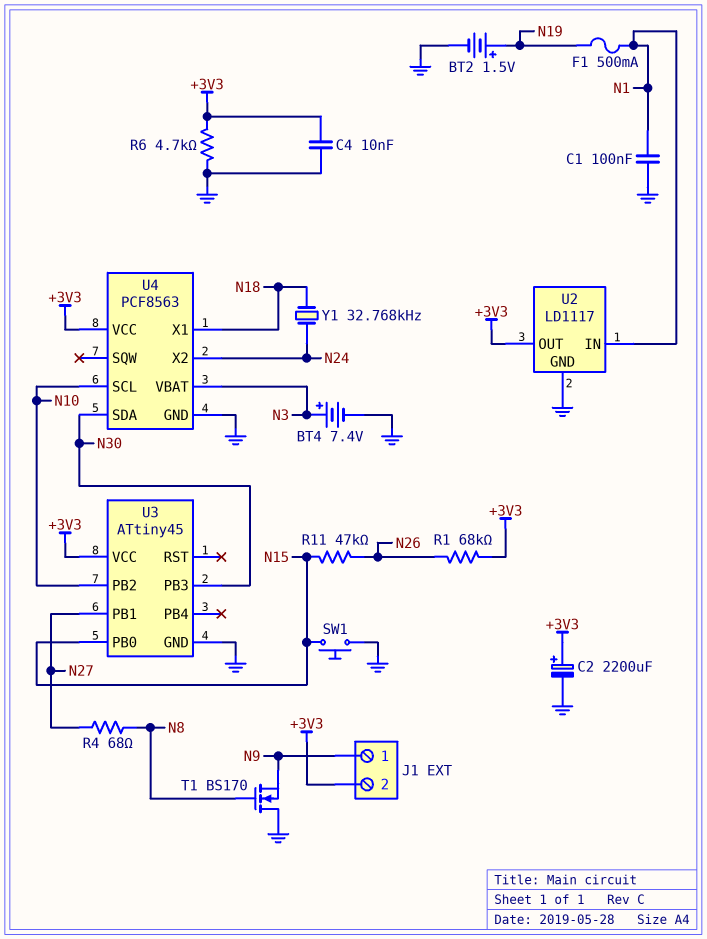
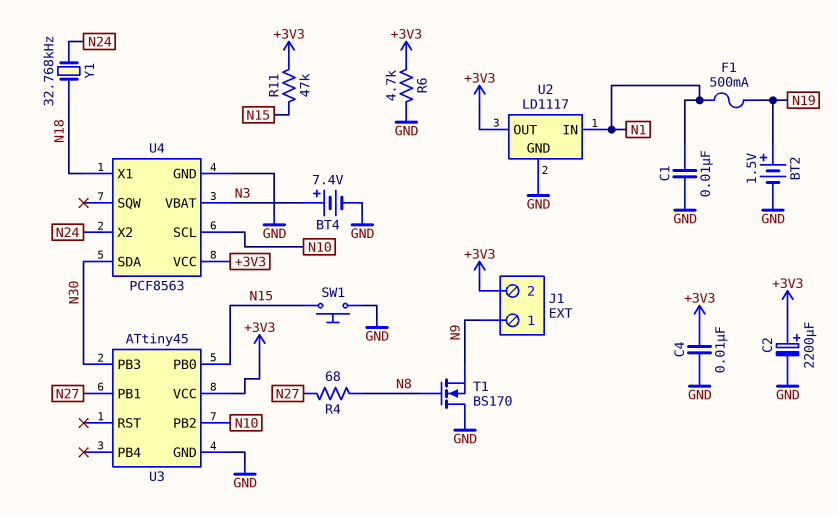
C1: 100nF (GND, N1) -> 10nF (GND, N1)
R1: 68k (+3V3, N26) -> none
R11: 47k (N15, N26) -> 47k (+3V3, N15)

